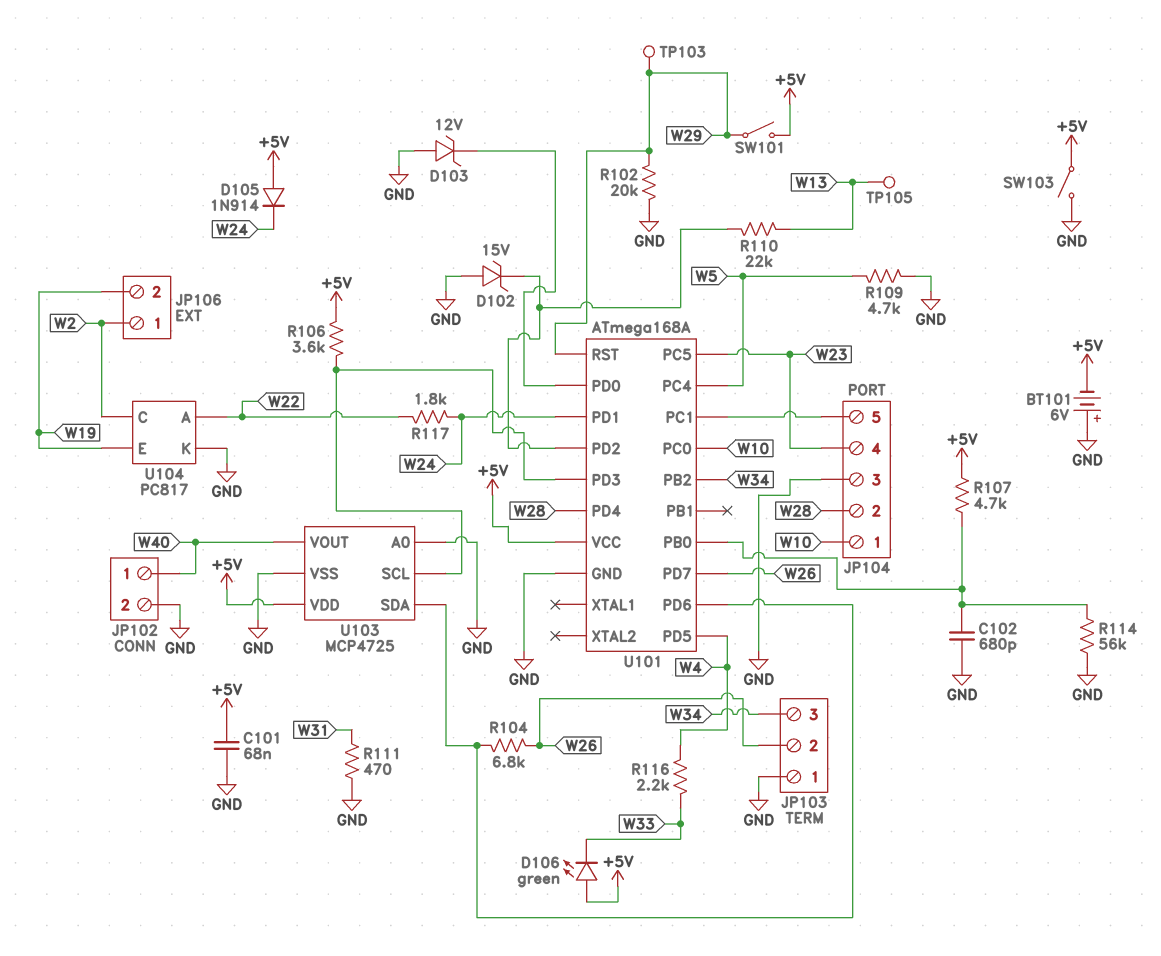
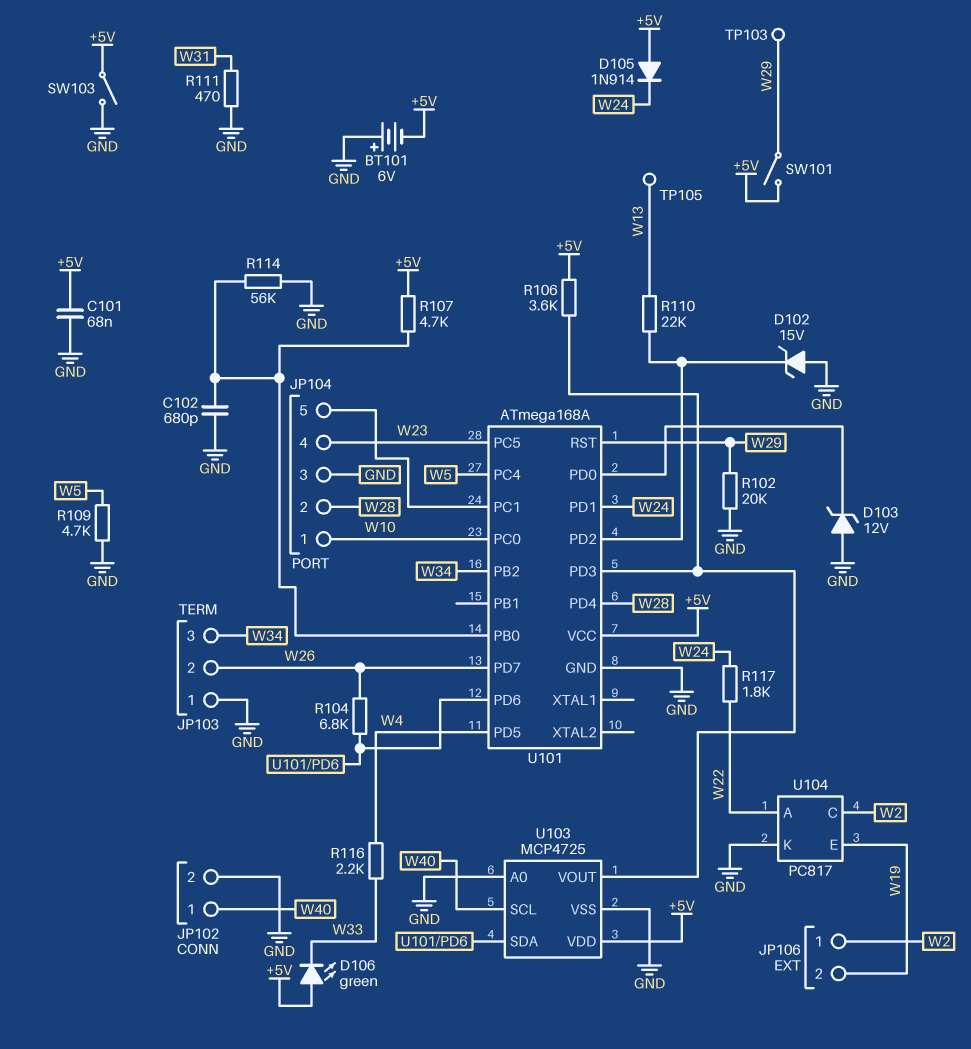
U103 pin SCL: U101/PD3 -> W40
U103 pin VOUT: W40 -> U101/PD3

